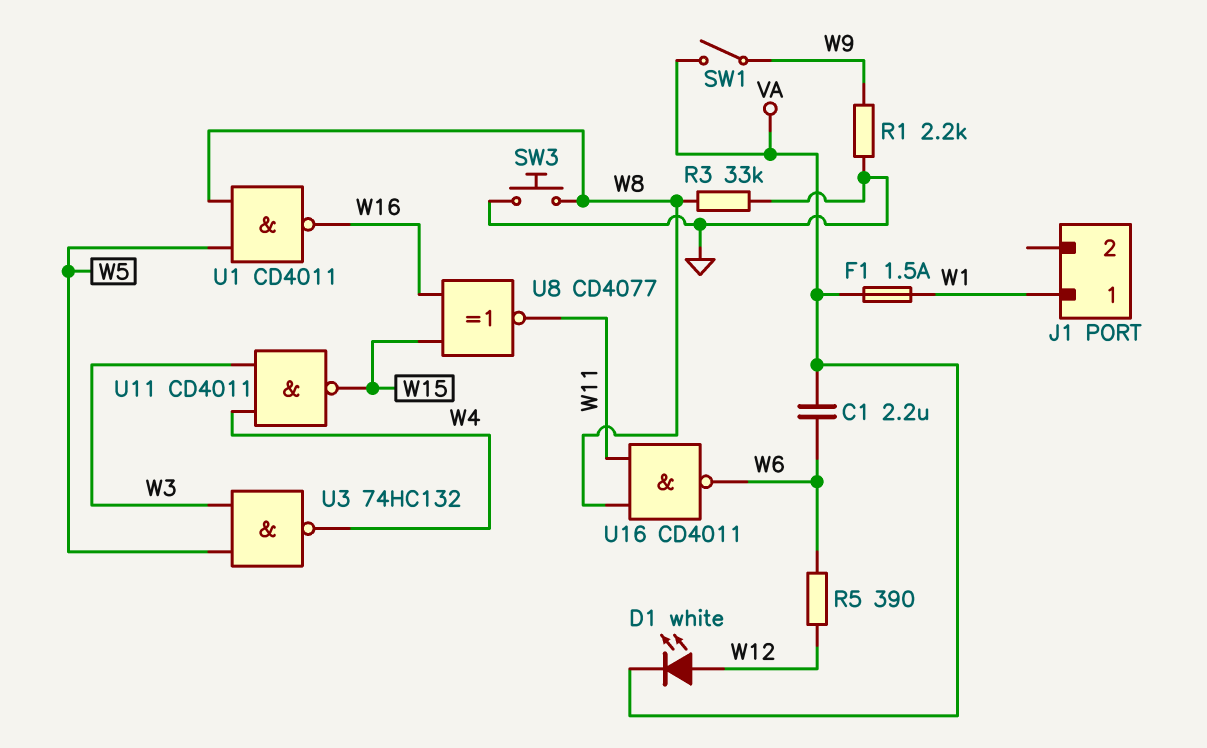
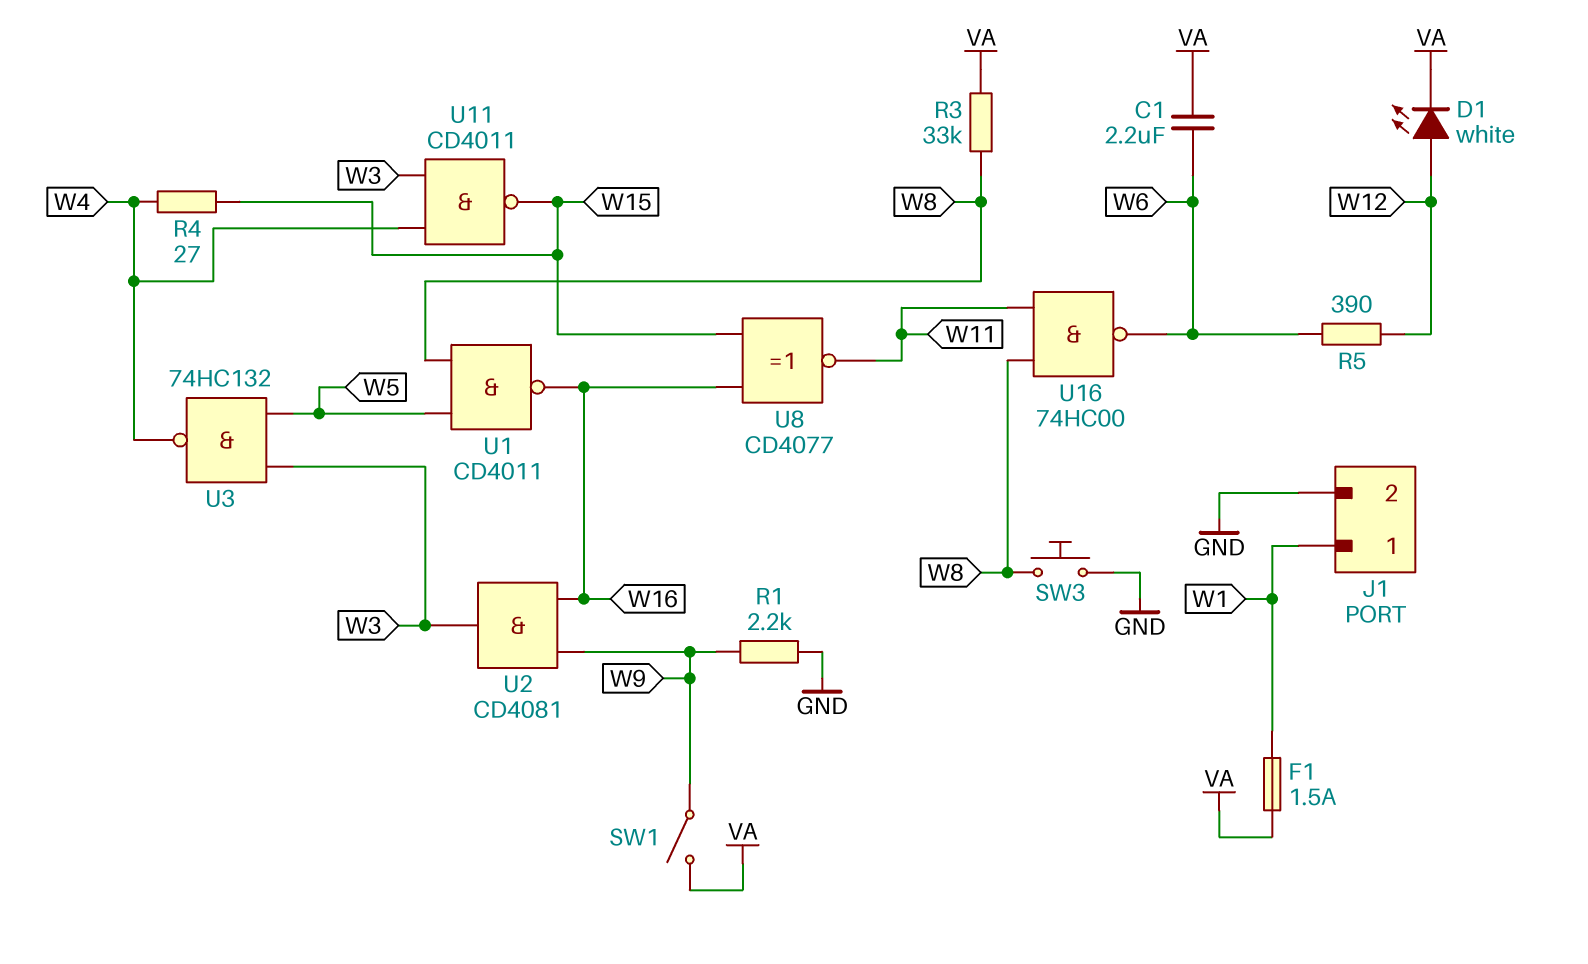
J1 pin 2: none -> GND
R3: 33k (GND, W8) -> 33k (VA, W8)
R4: none -> 27 (W4, W15)
U2: none -> AND CD4081 (in W9, in W16, out W3)
U16: NAND CD4011 (in W8, in W11, out W6) -> NAND 74HC00 (in W8, in W11, out W6)

